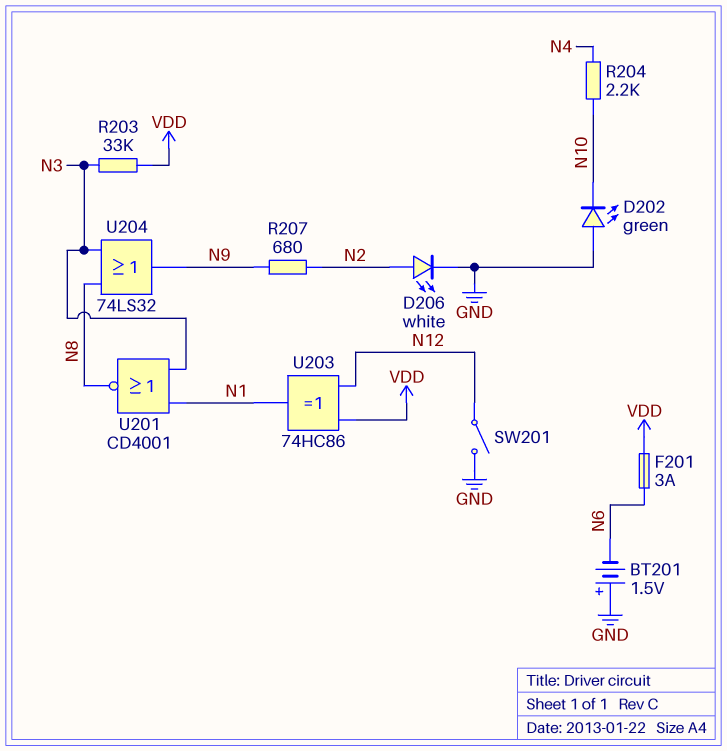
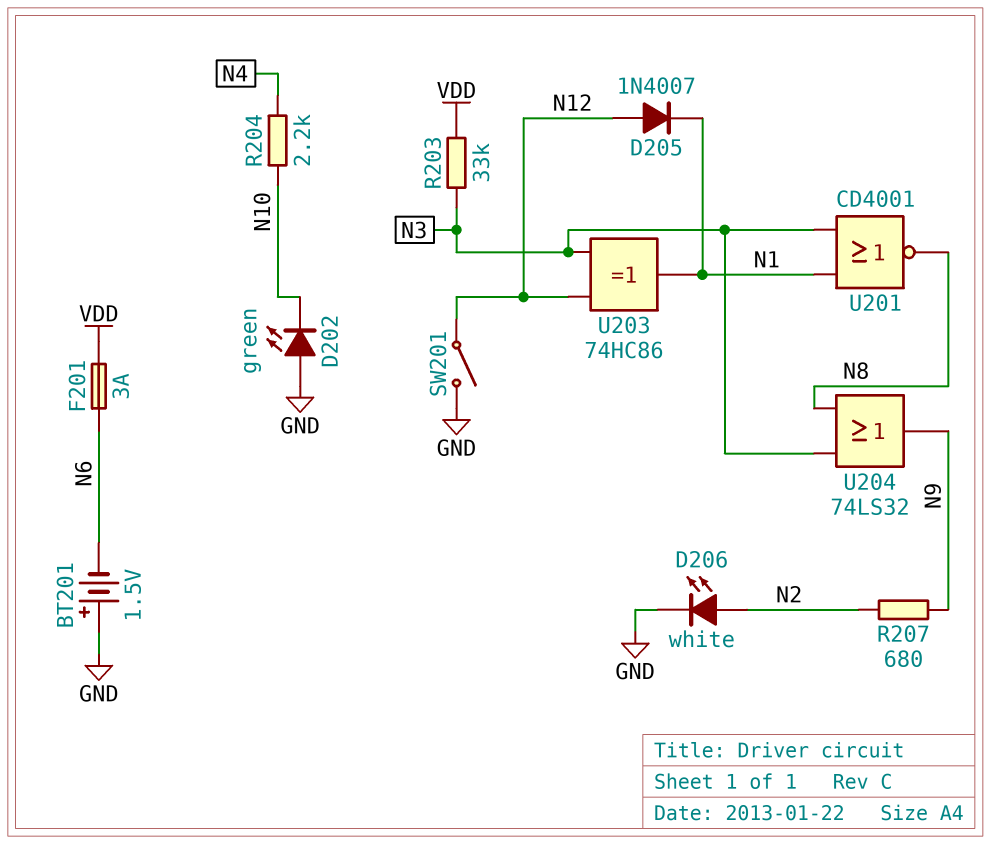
D205: none -> diode 1N4007 (A N12, K N1)
U203: XOR 74HC86 (in N12, in VDD, out N1) -> XOR 74HC86 (in N3, in N12, out N1)

